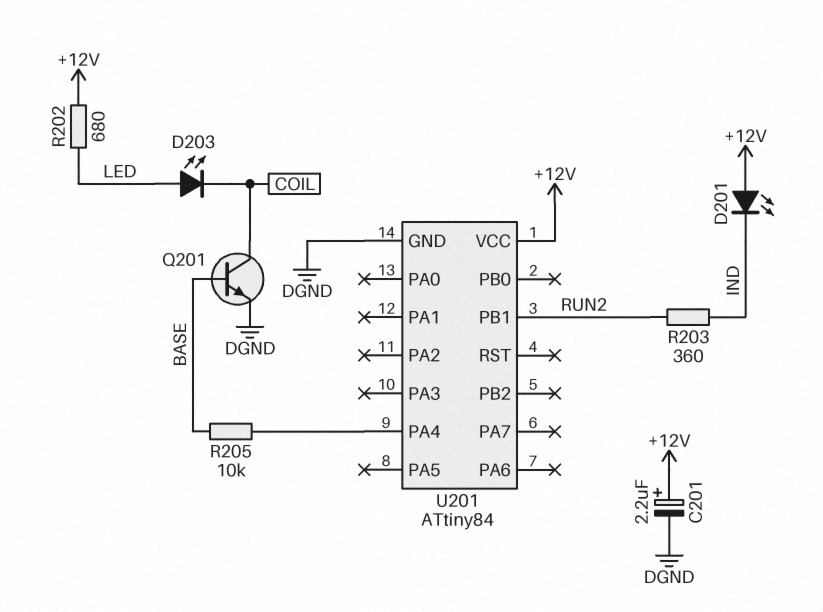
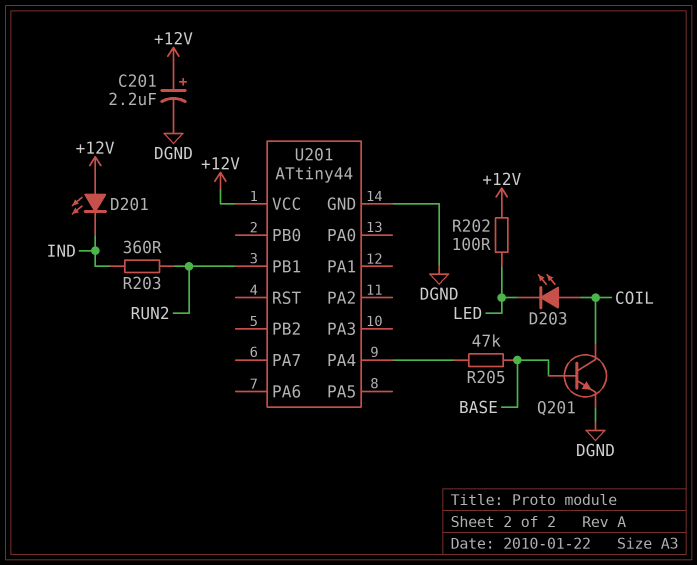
D203: LED (A LED, K COIL) -> LED (A COIL, K LED)
R202: 680 (+12V, LED) -> 100 (+12V, LED)
R205: 10k (BASE, U201/PA4) -> 47k (BASE, U201/PA4)
U201: ATtiny84 -> ATtiny44

